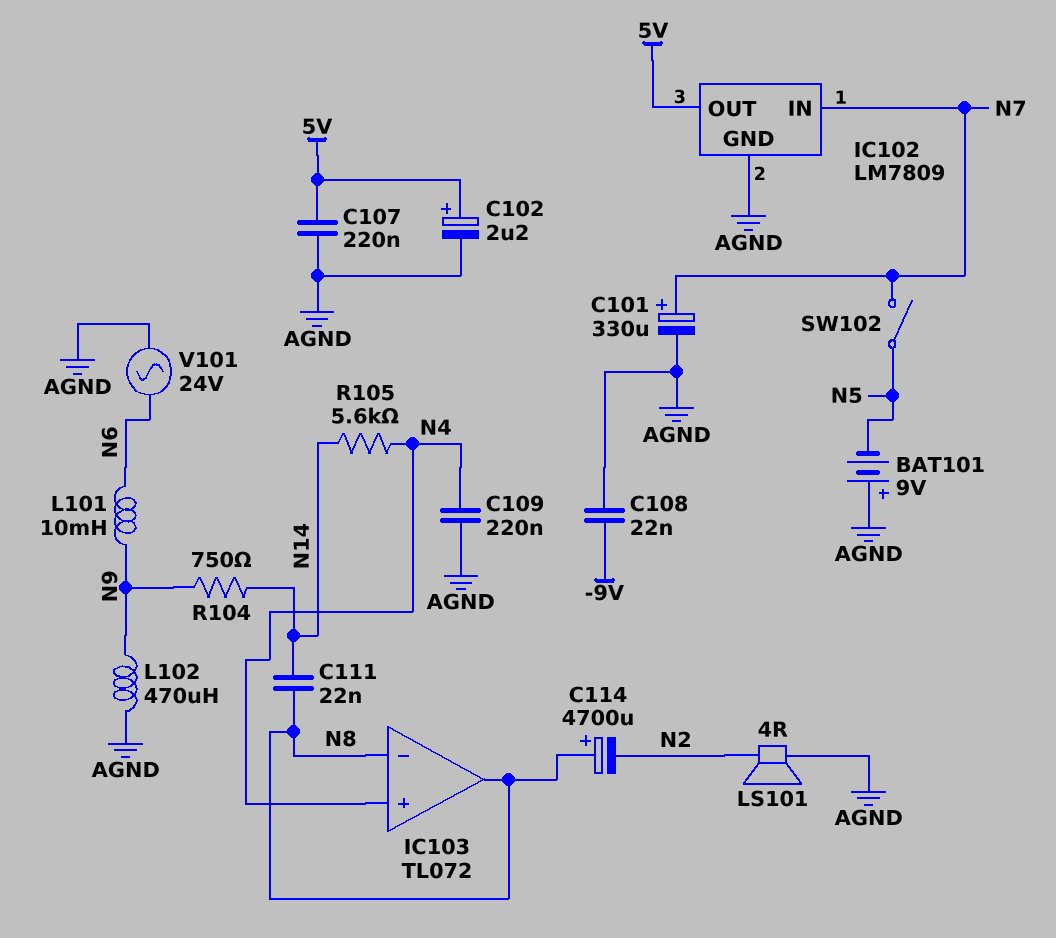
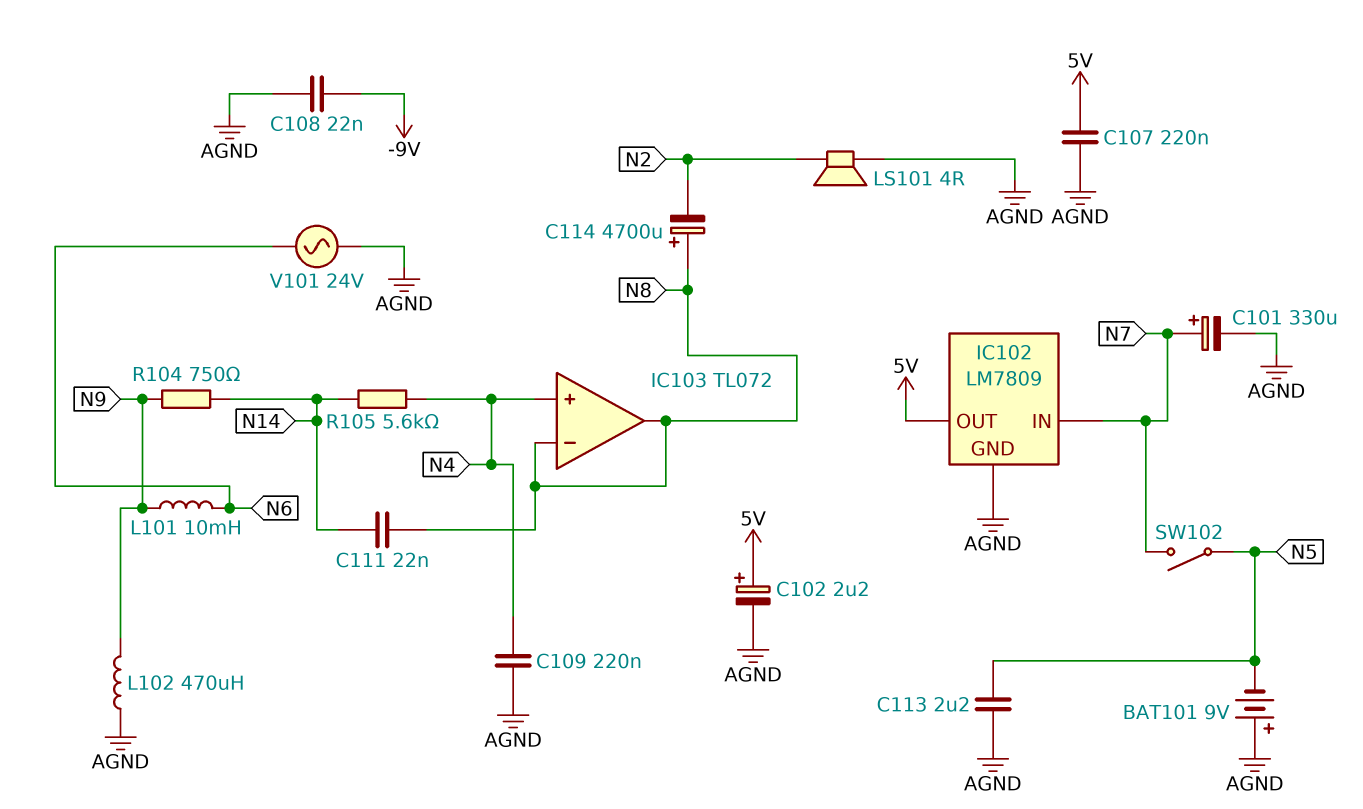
C113: none -> 2.2uF (AGND, N5)

